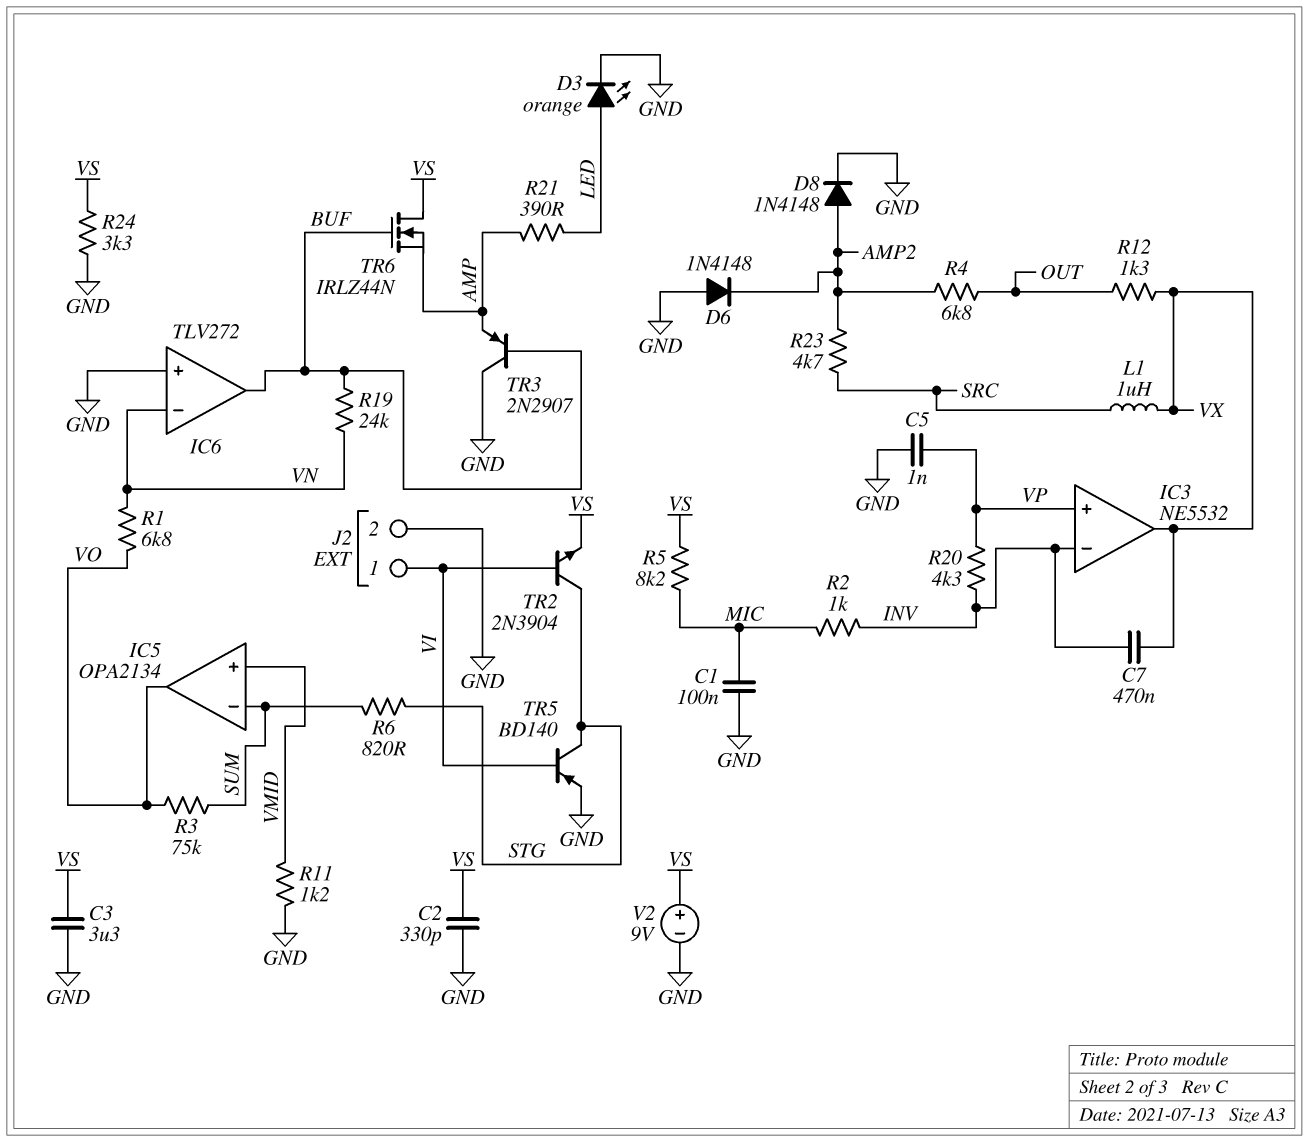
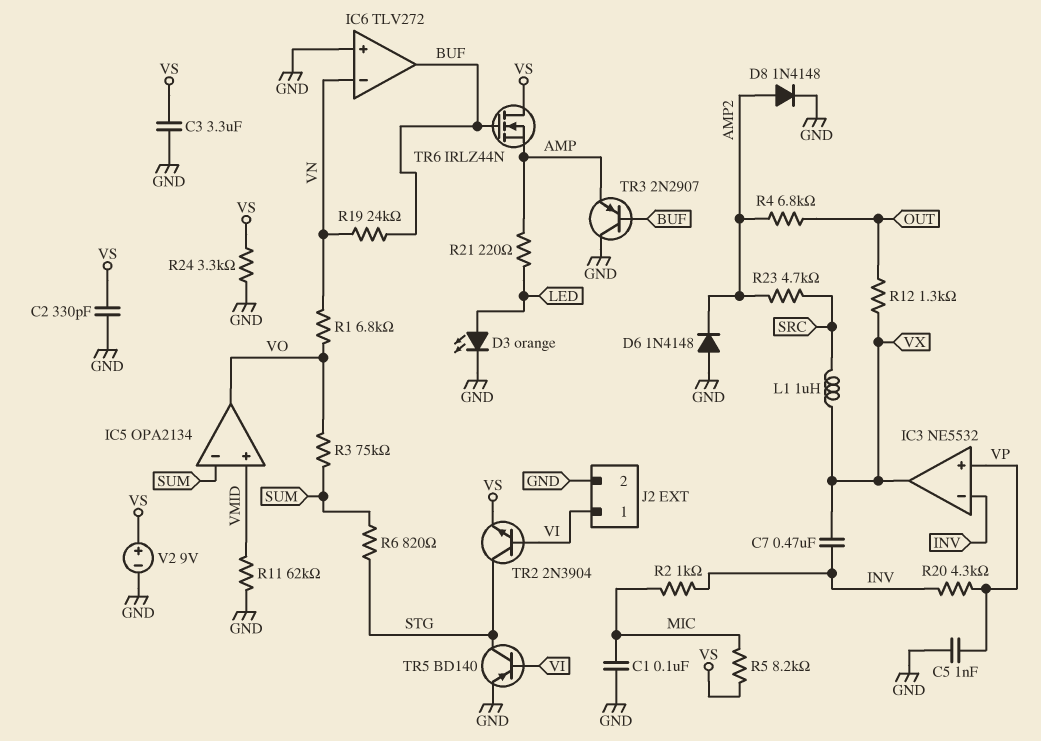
R11: 1.2k (GND, VMID) -> 62k (GND, VMID)
R21: 390 (AMP, LED) -> 220 (AMP, LED)

